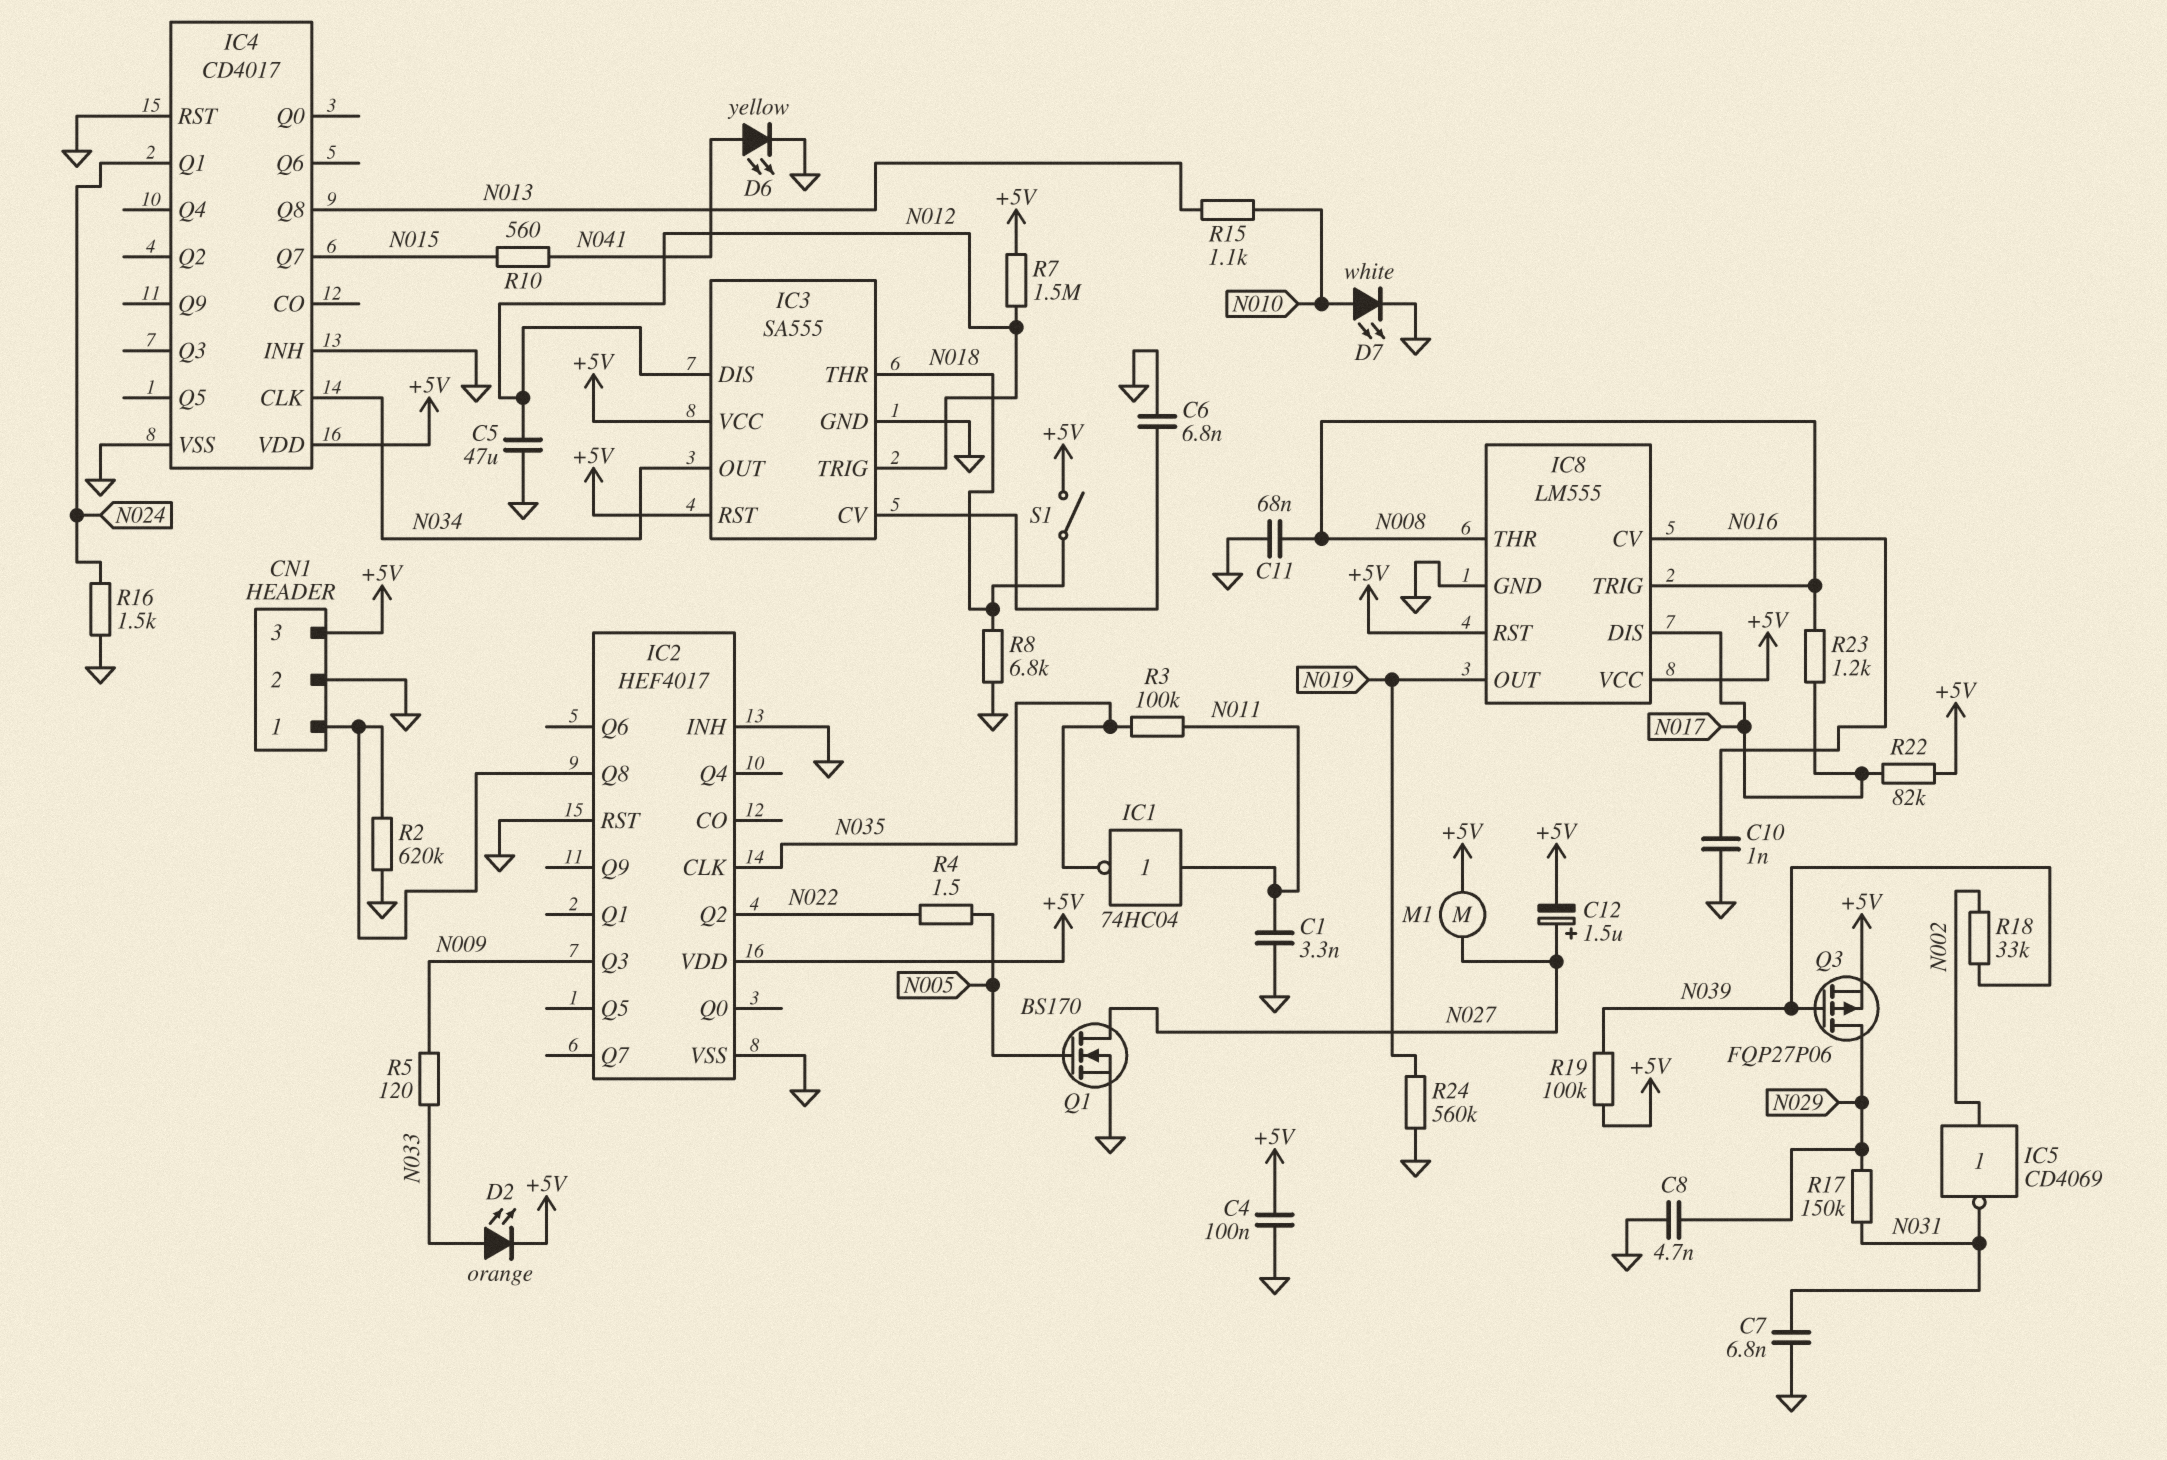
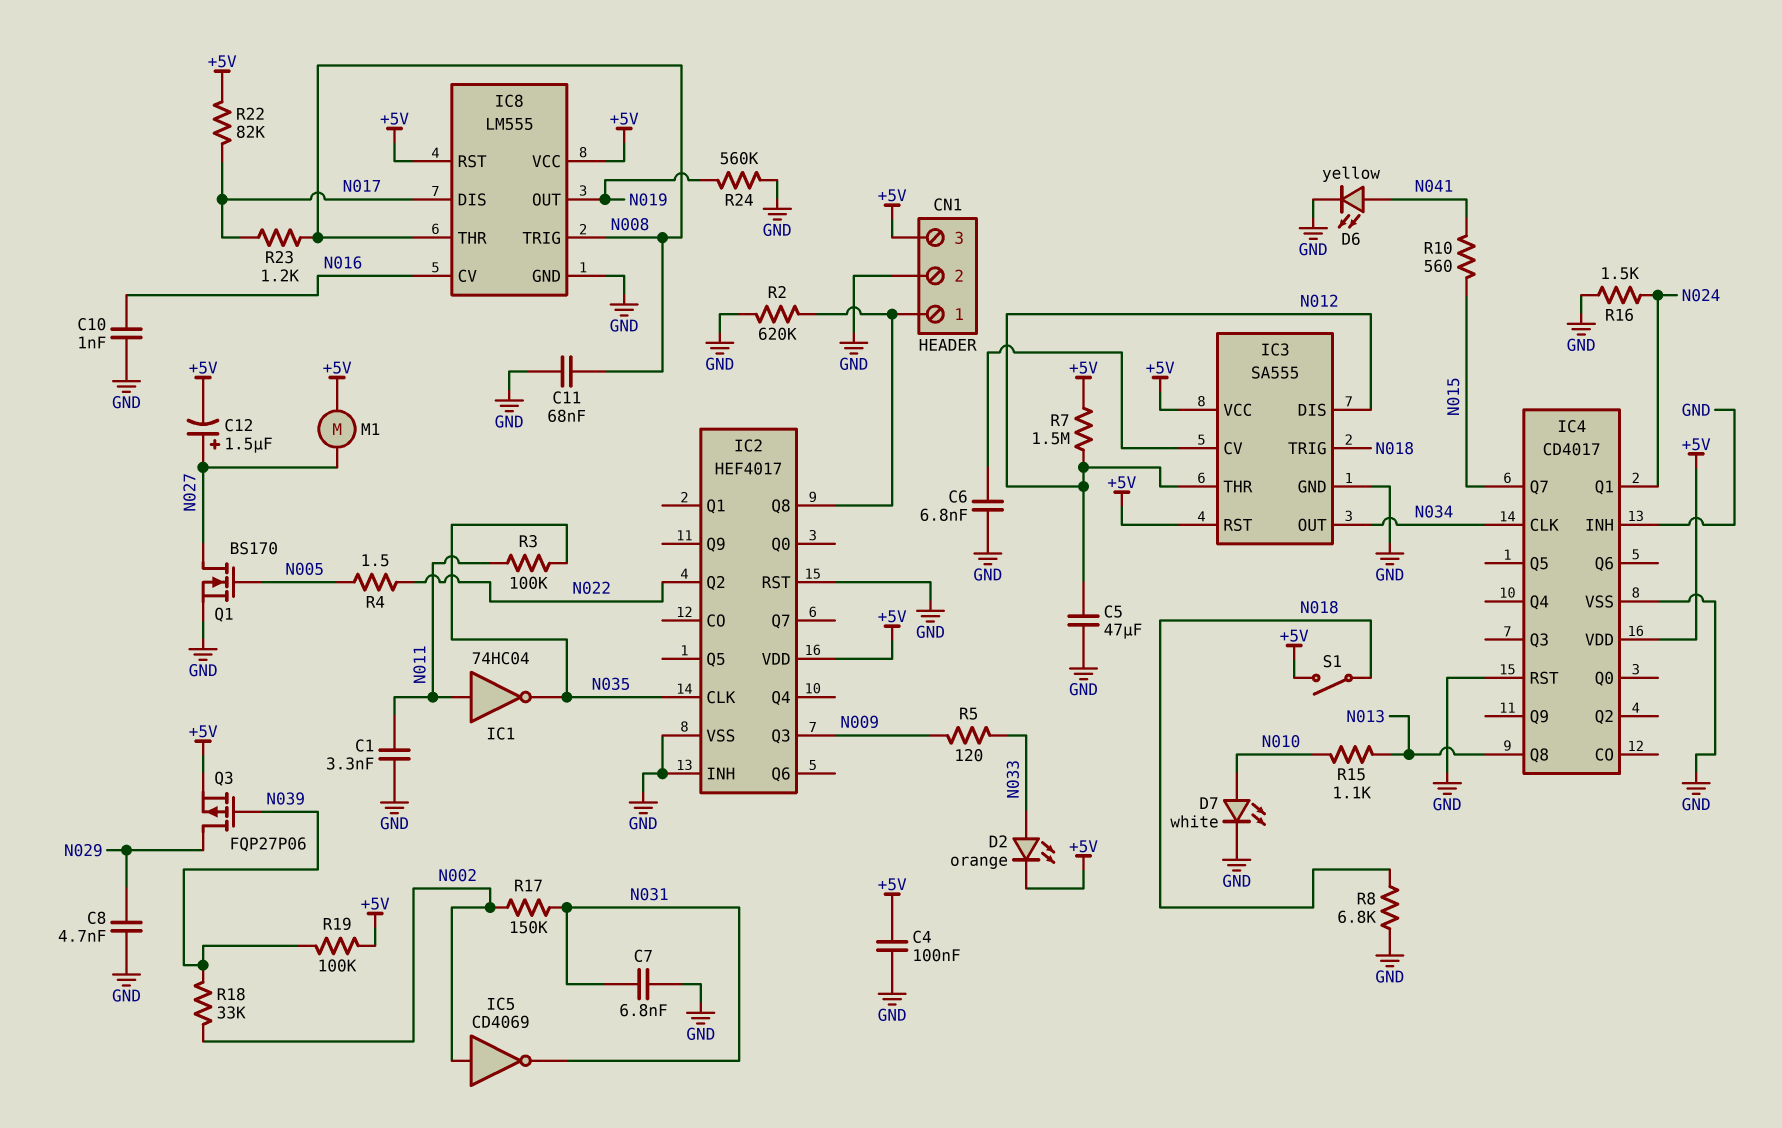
IC3 pin THR: N018 -> N012
IC3 pin TRIG: N012 -> N018
R17: 150k (N029, N031) -> 150k (N002, N031)

